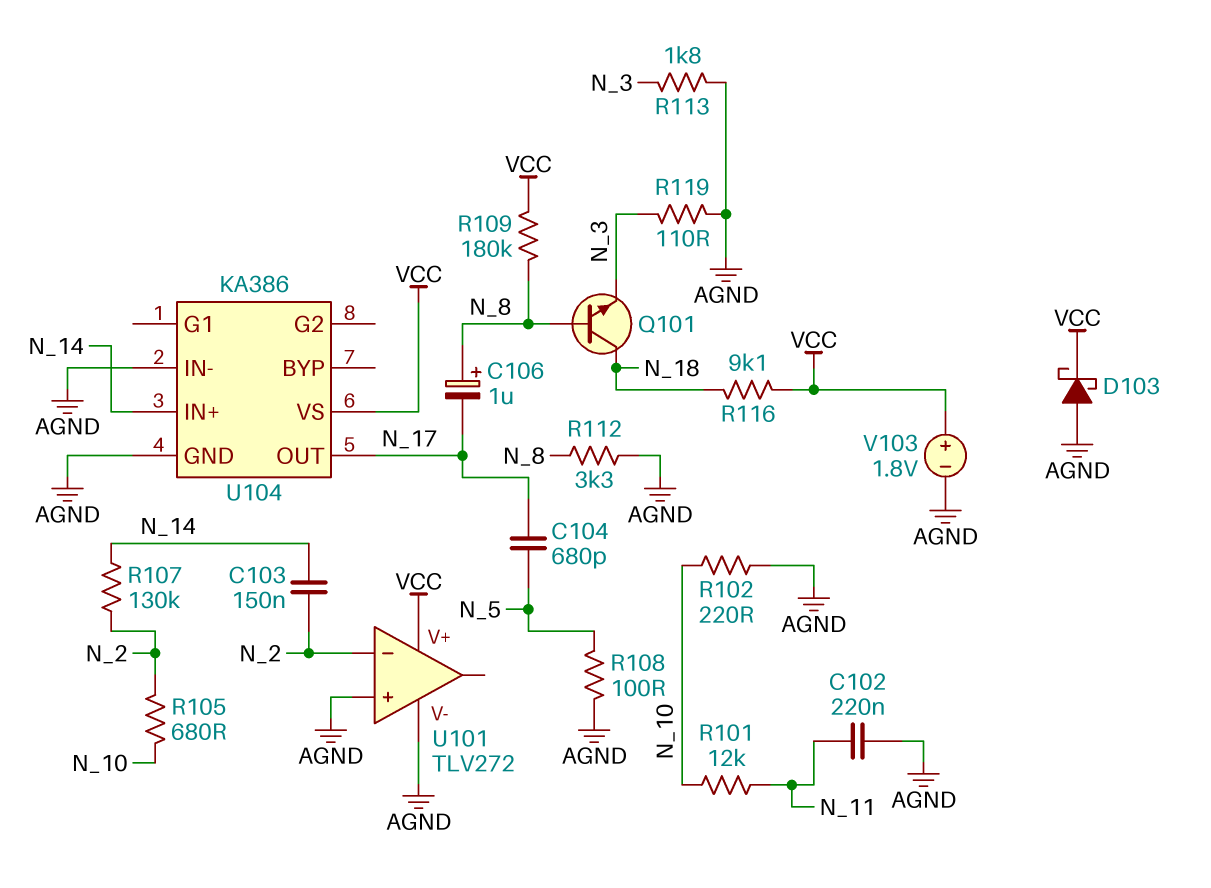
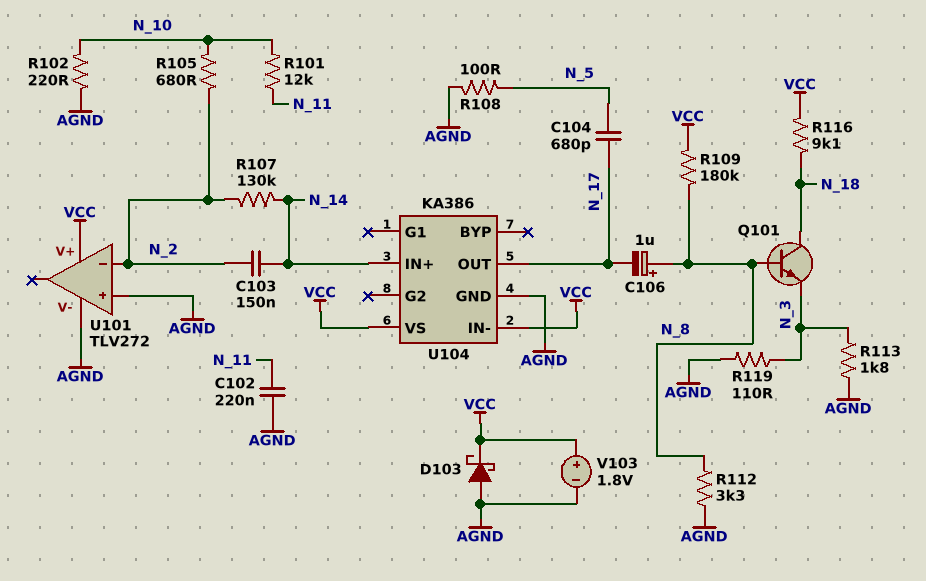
U104 pin IN-: AGND -> VCC

